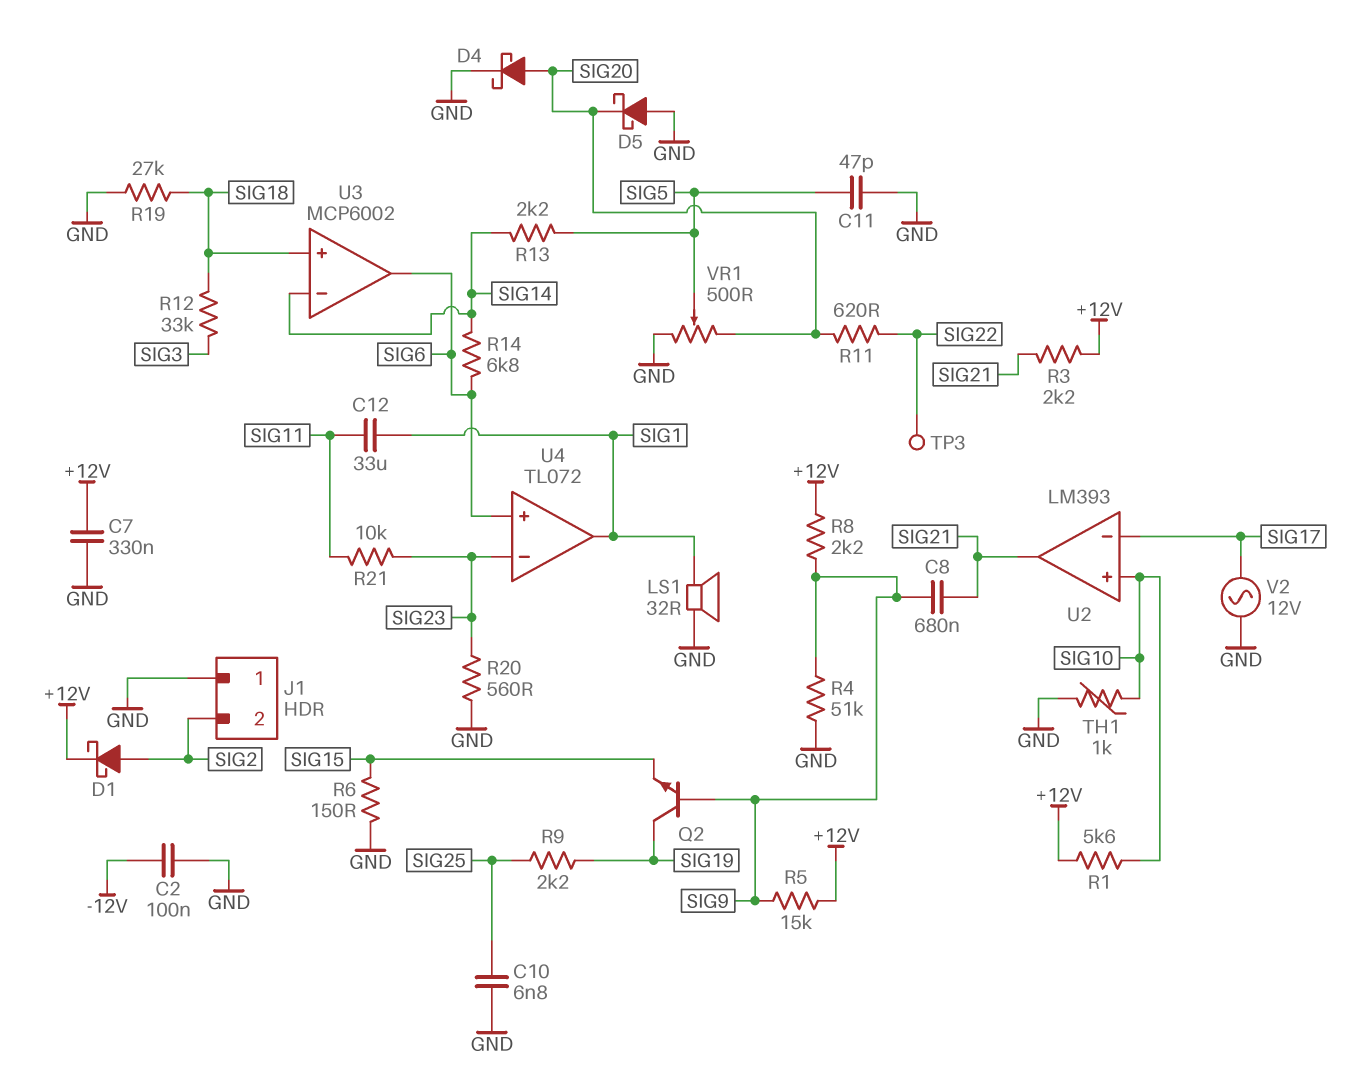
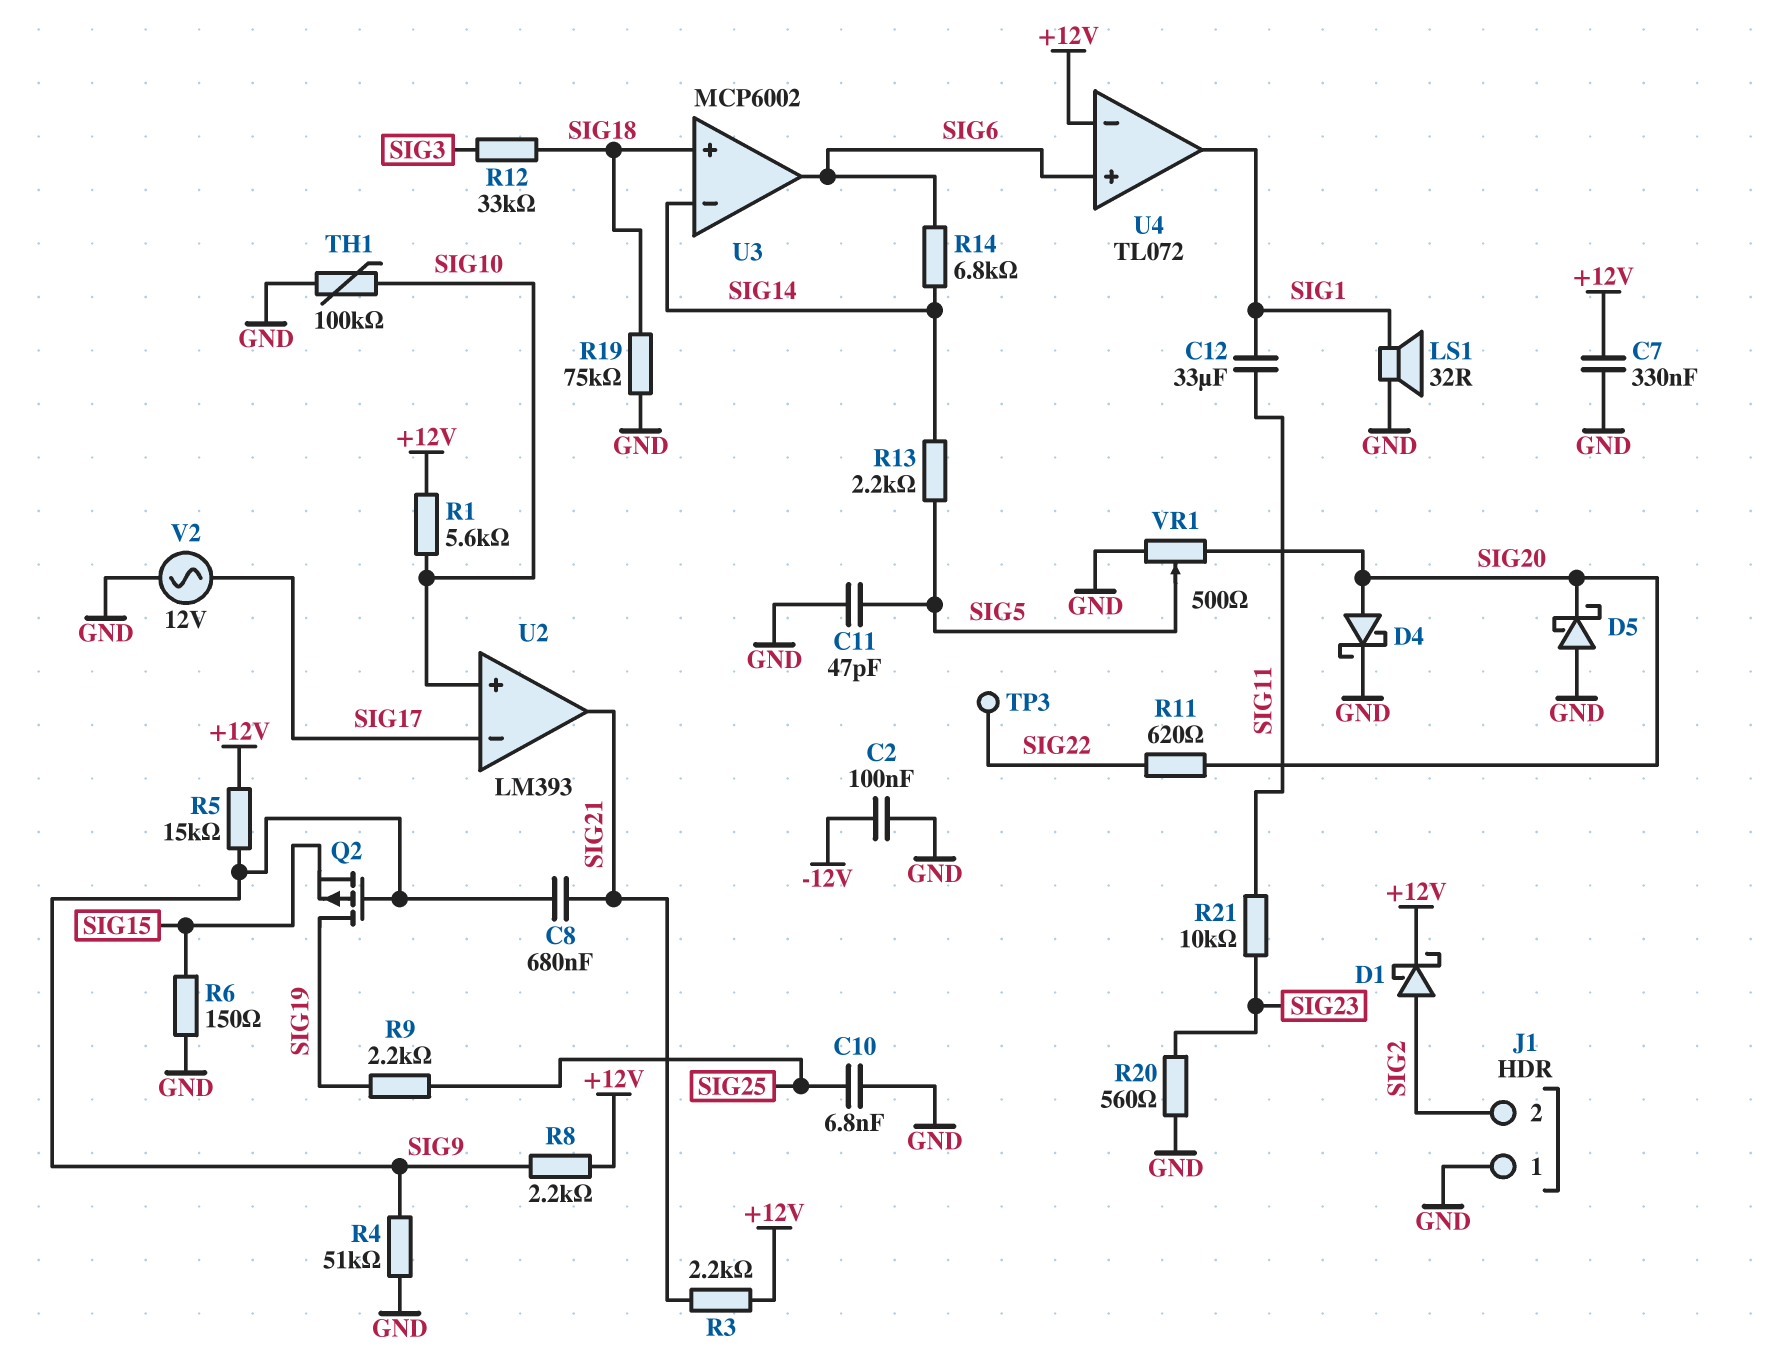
Q2: NPN (B SIG9, C SIG19, E SIG15) -> PMOS (G SIG9, D SIG19, S SIG15)
R19: 27k (GND, SIG18) -> 75k (GND, SIG18)
TH1: 1k (GND, SIG10) -> 100k (GND, SIG10)
U4 pin in-: SIG23 -> +12V

